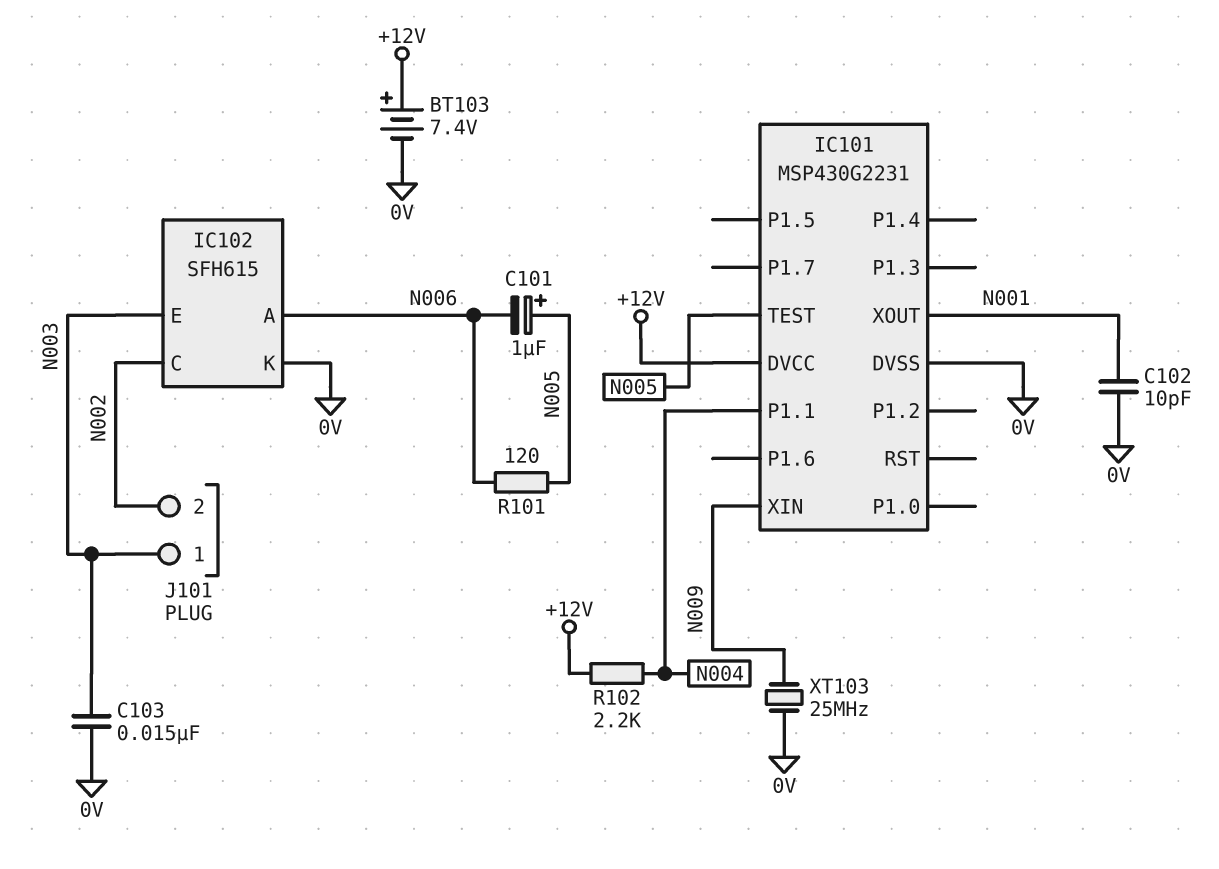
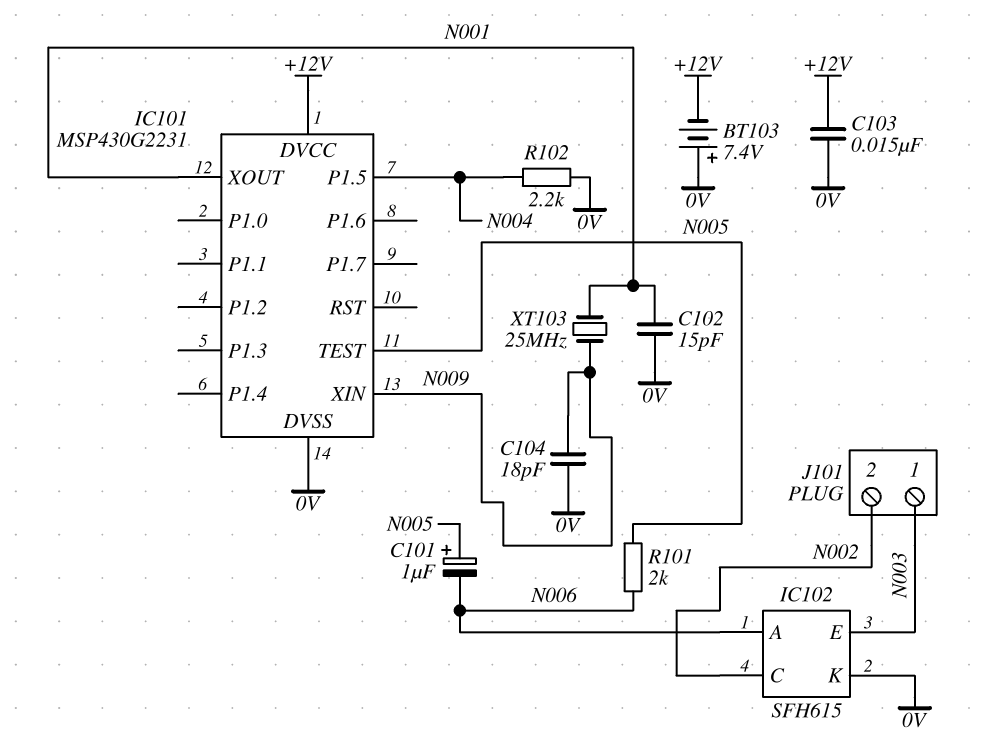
BT103: 7.4V (plus +12V, minus 0V) -> 7.4V (plus 0V, minus +12V)
C102: 10pF (0V, N001) -> 15pF (0V, N001)
C103: 15nF (0V, N003) -> 15nF (+12V, 0V)
C104: none -> 18pF (0V, N009)
IC101 pin P1.1: N004 -> none
IC101 pin P1.5: none -> N004
R101: 120 (N005, N006) -> 2k (N005, N006)
R102: 2.2k (+12V, N004) -> 2.2k (0V, N004)
XT103: 25MHz (0V, N009) -> 25MHz (N001, N009)

